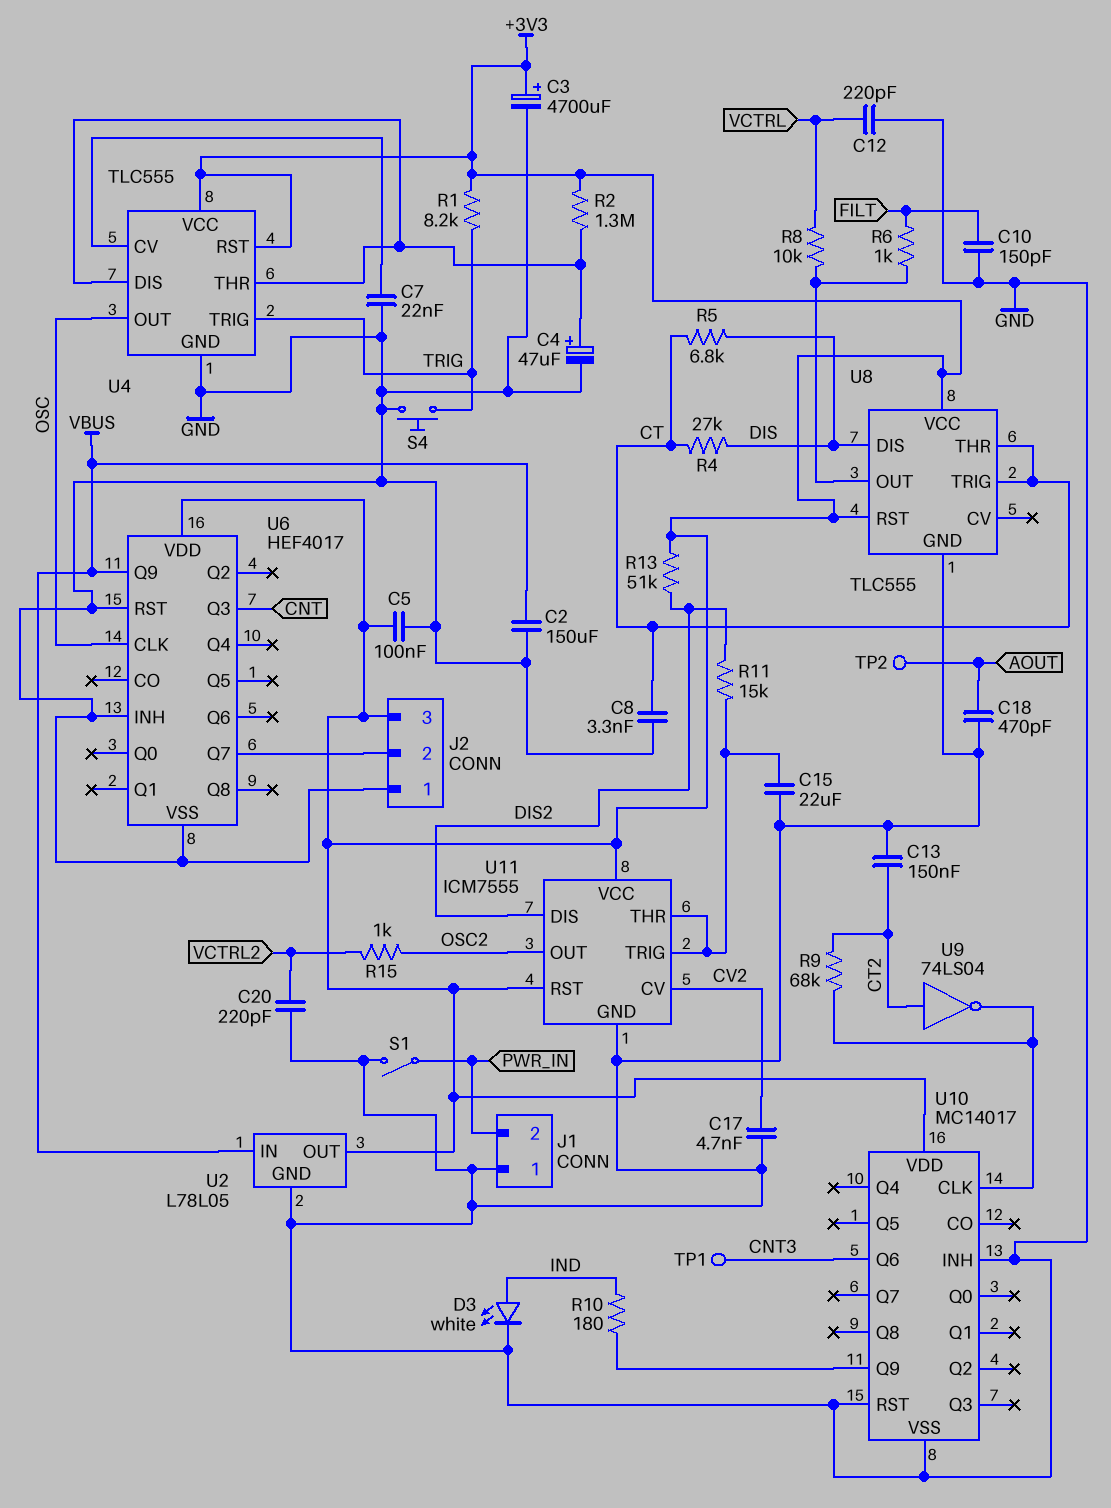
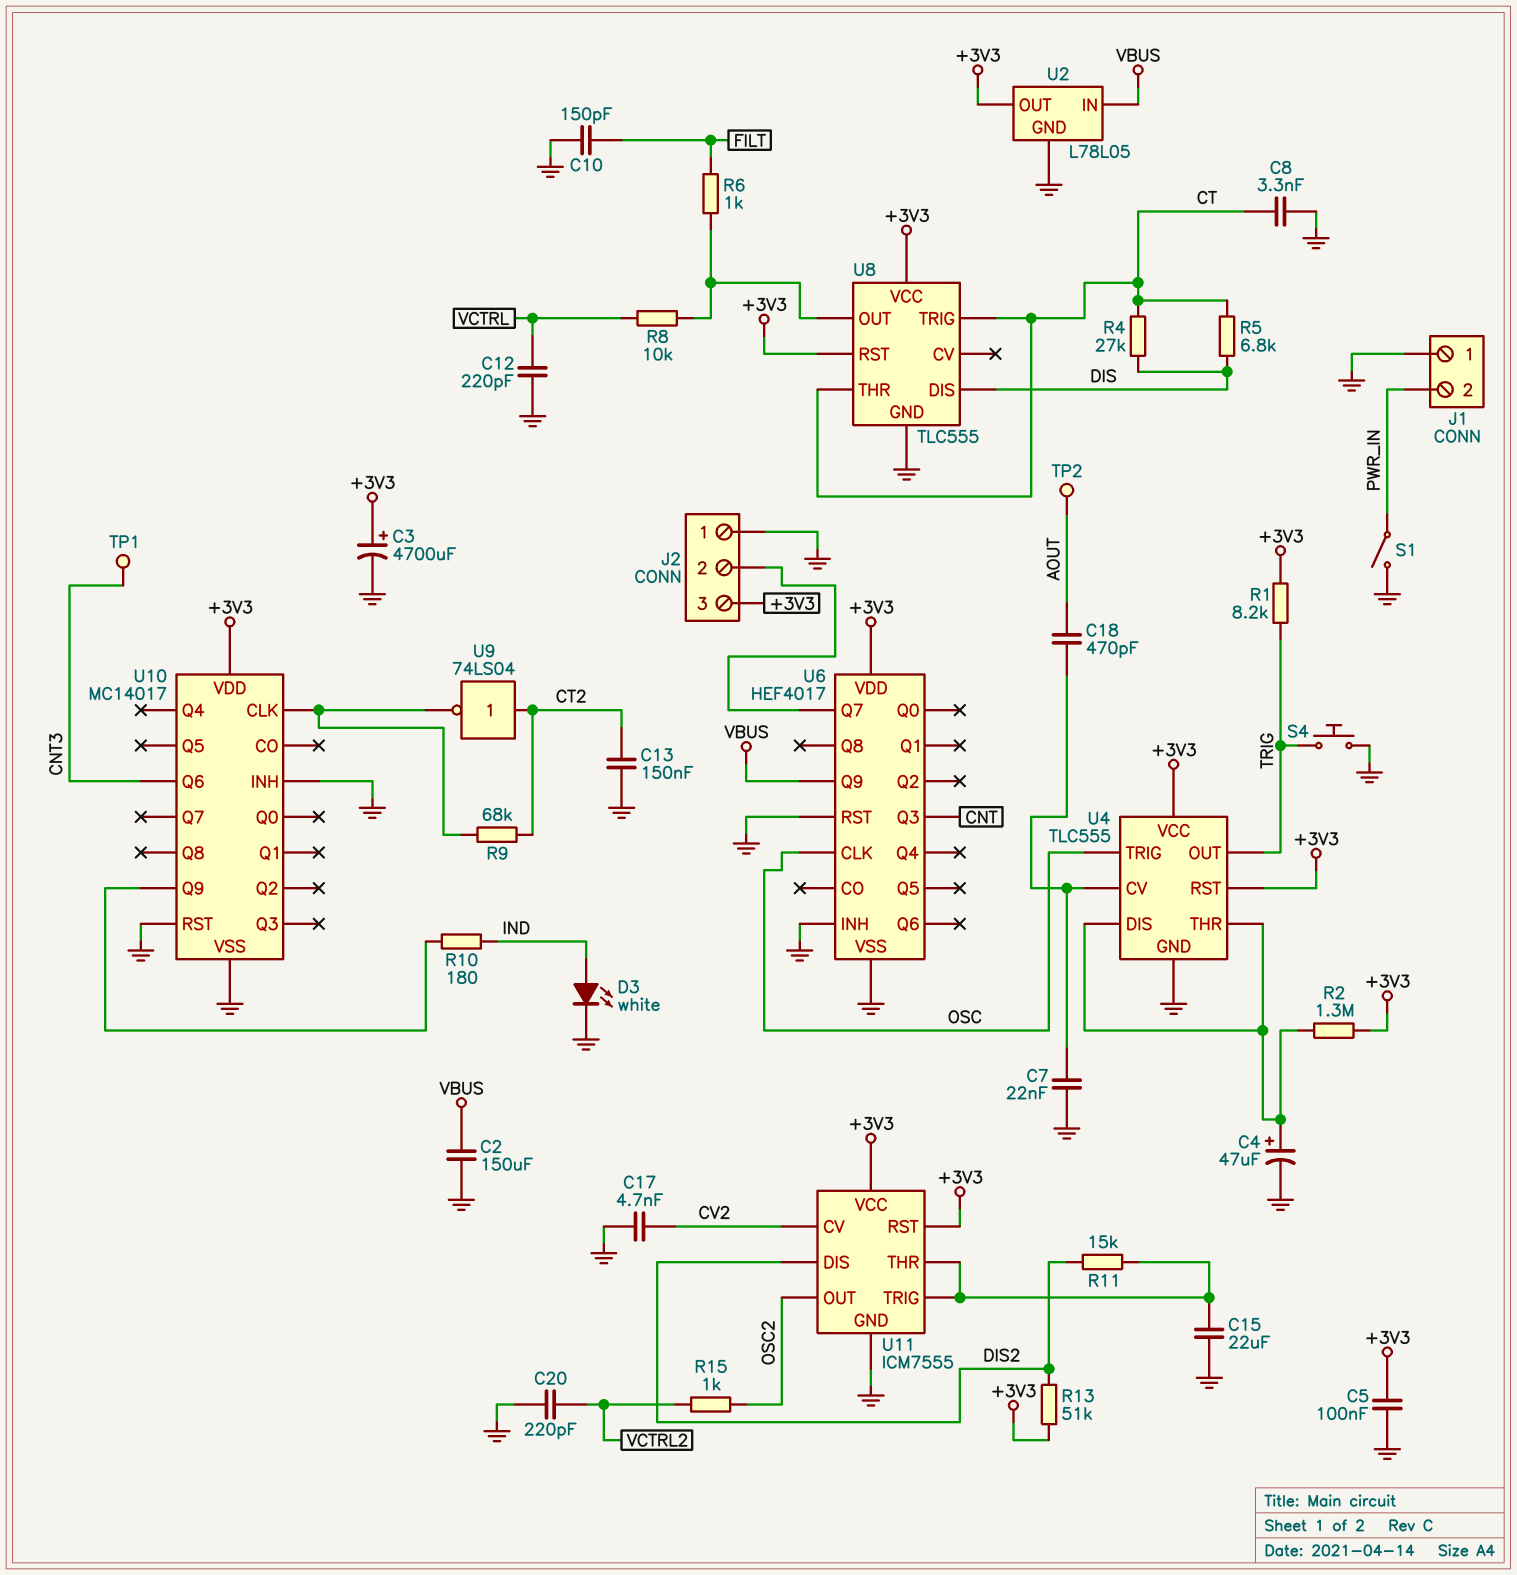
C18: 470pF (AOUT, GND) -> 470pF (AOUT, U4/CV)
U4 pin OUT: OSC -> TRIG
U4 pin TRIG: TRIG -> OSC

